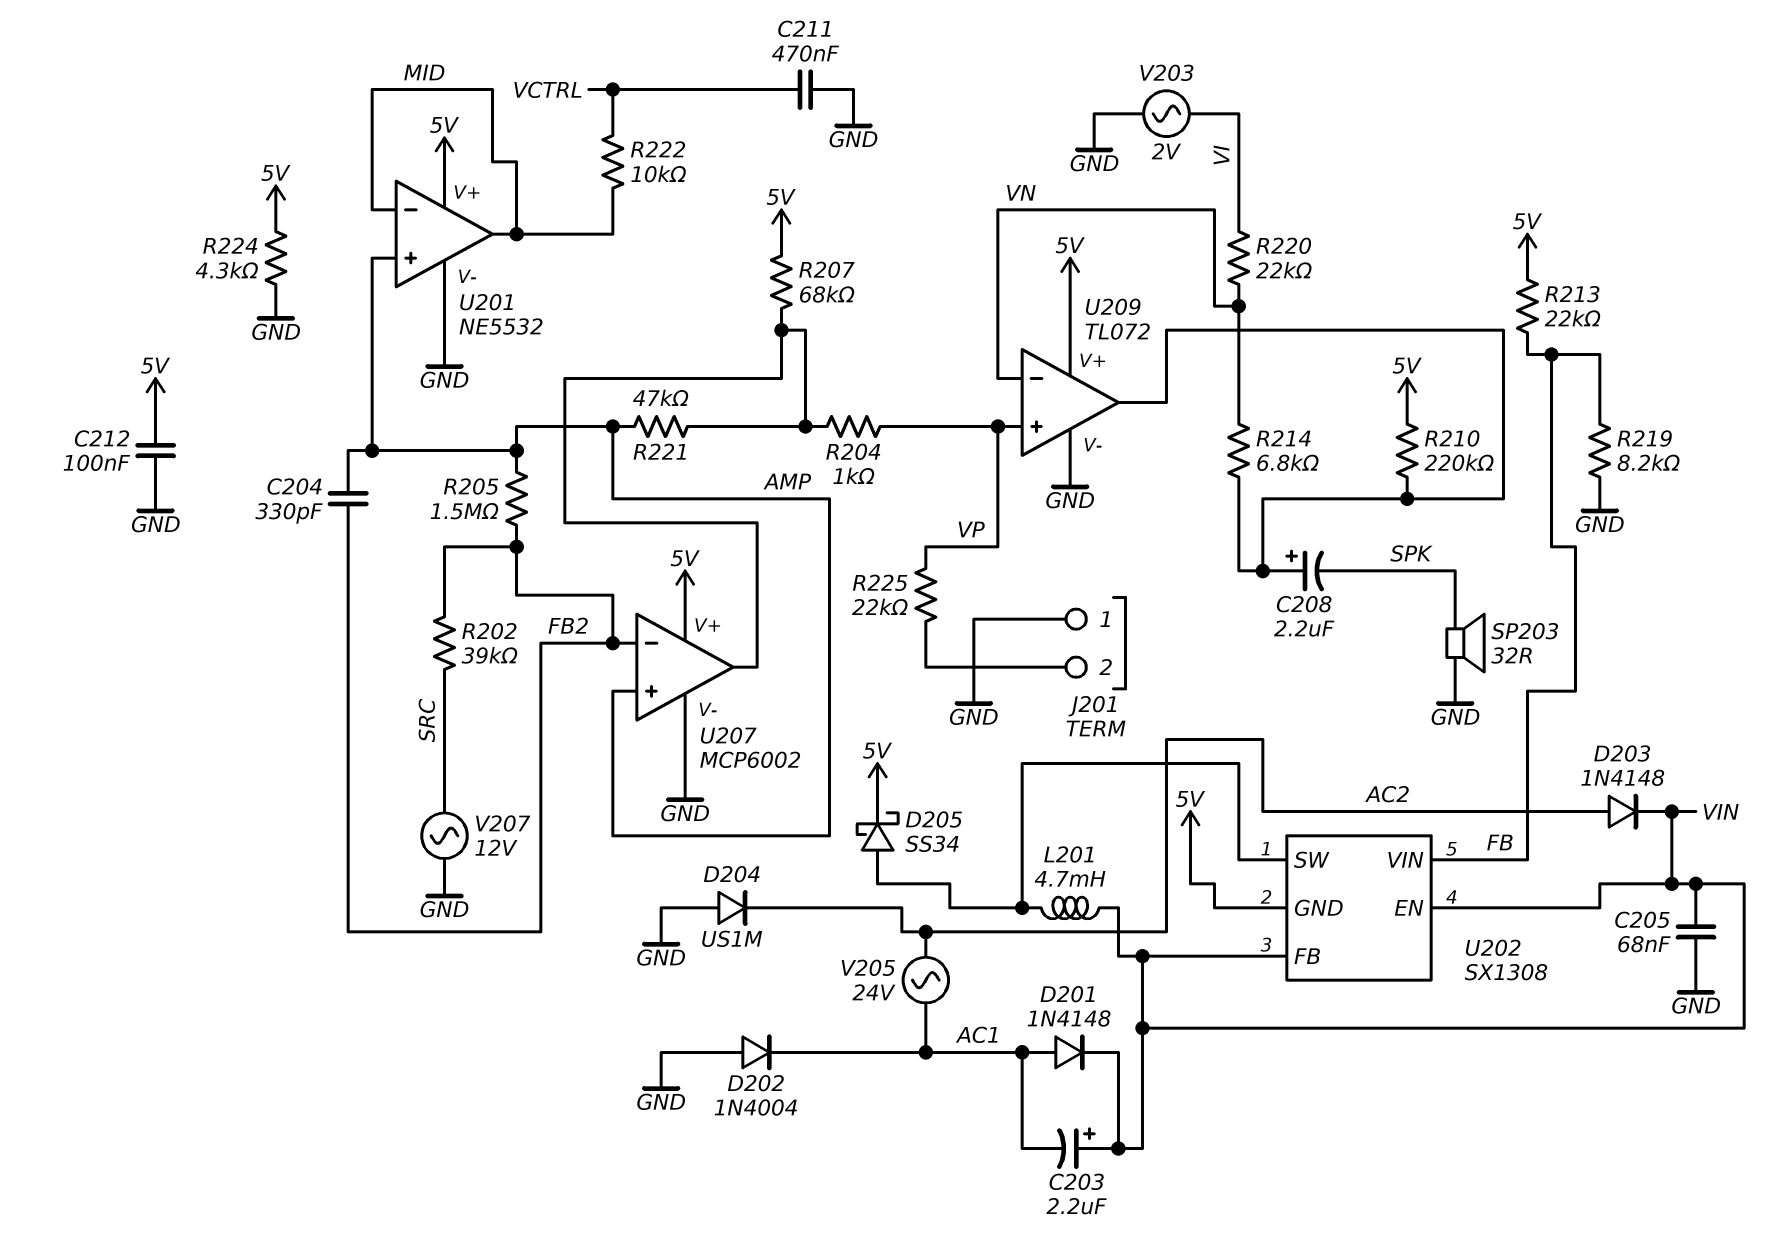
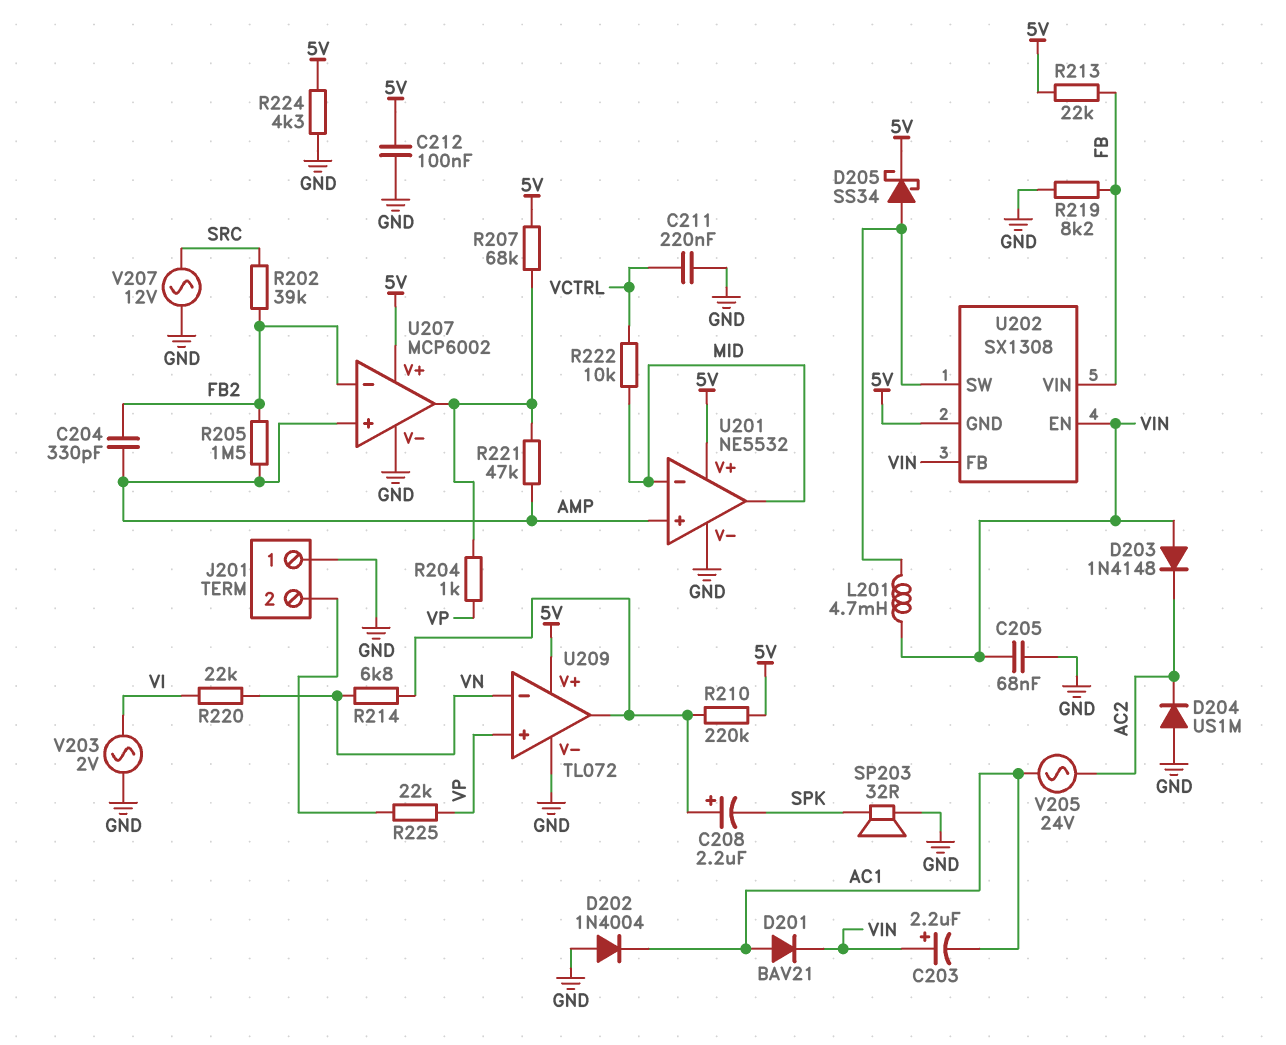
C211: 470nF (GND, VCTRL) -> 220nF (GND, VCTRL)
D201: diode 1N4148 (A AC1, K VIN) -> diode BAV21 (A AC1, K VIN)
D203: diode 1N4148 (A AC2, K VIN) -> diode 1N4148 (A VIN, K AC2)

